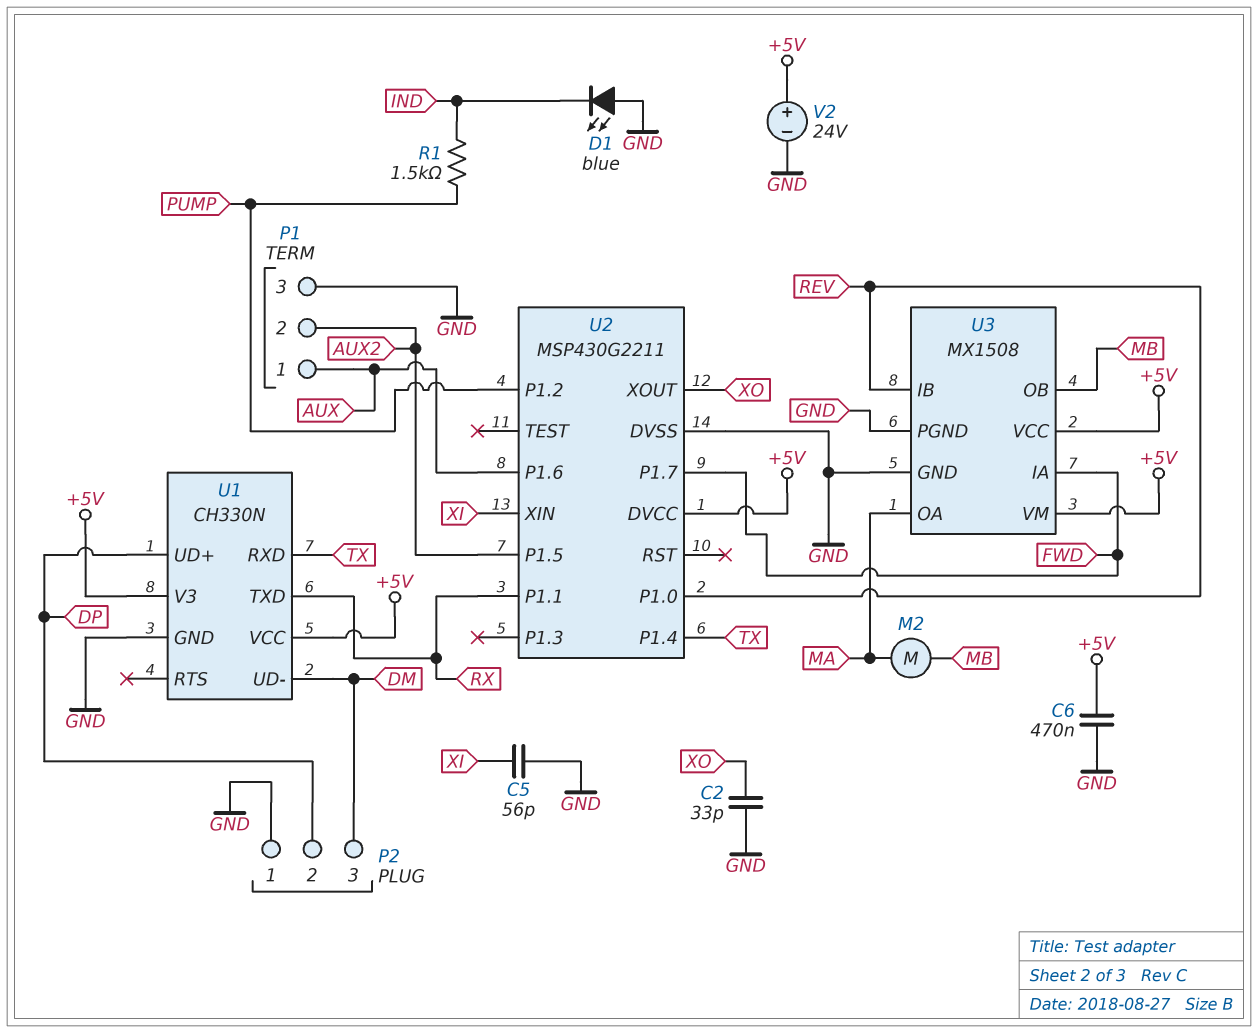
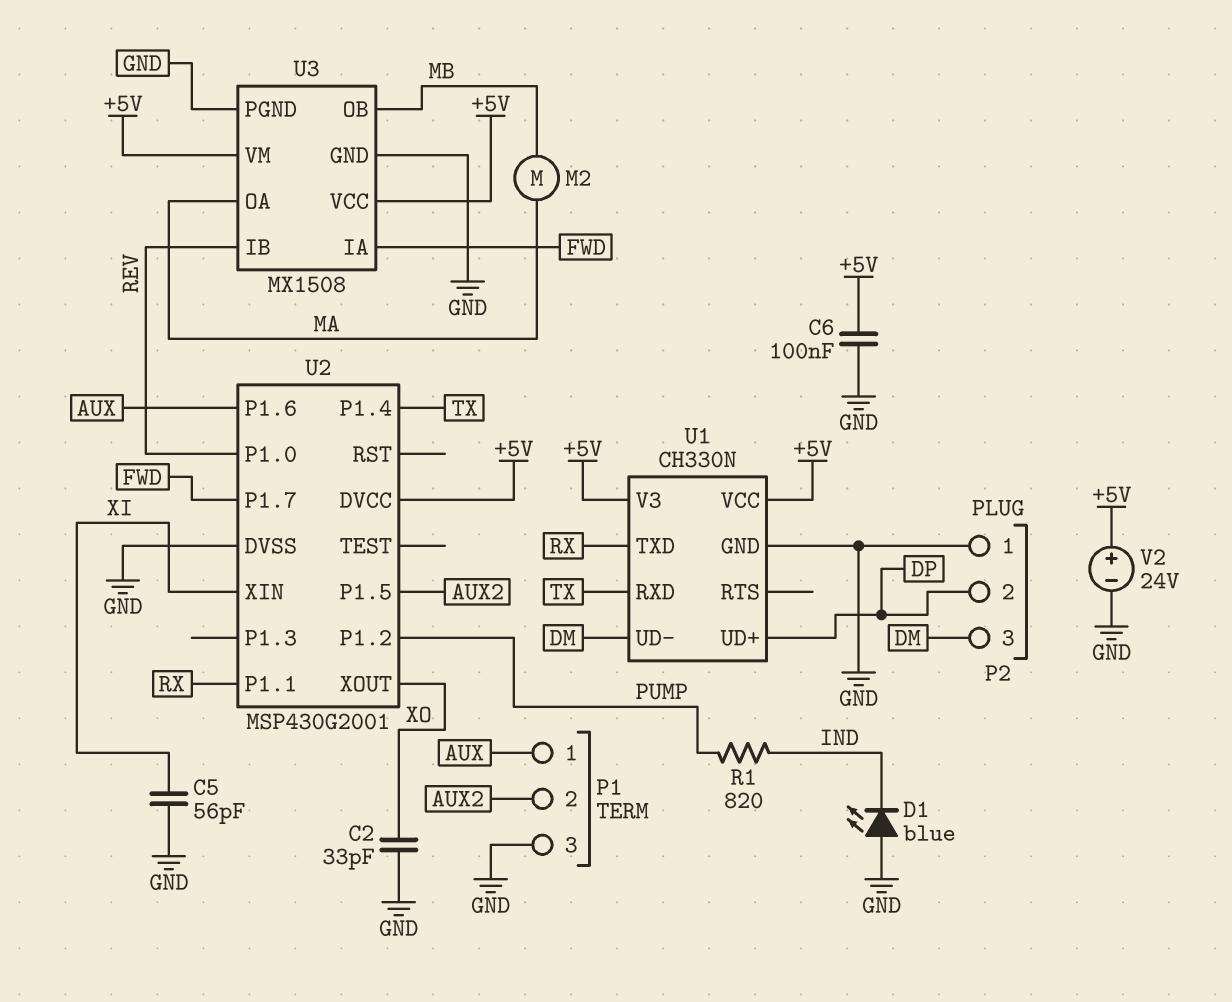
C6: 470nF (+5V, GND) -> 100nF (+5V, GND)
R1: 1.5k (IND, PUMP) -> 820 (IND, PUMP)
U2: MSP430G2211 -> MSP430G2001

